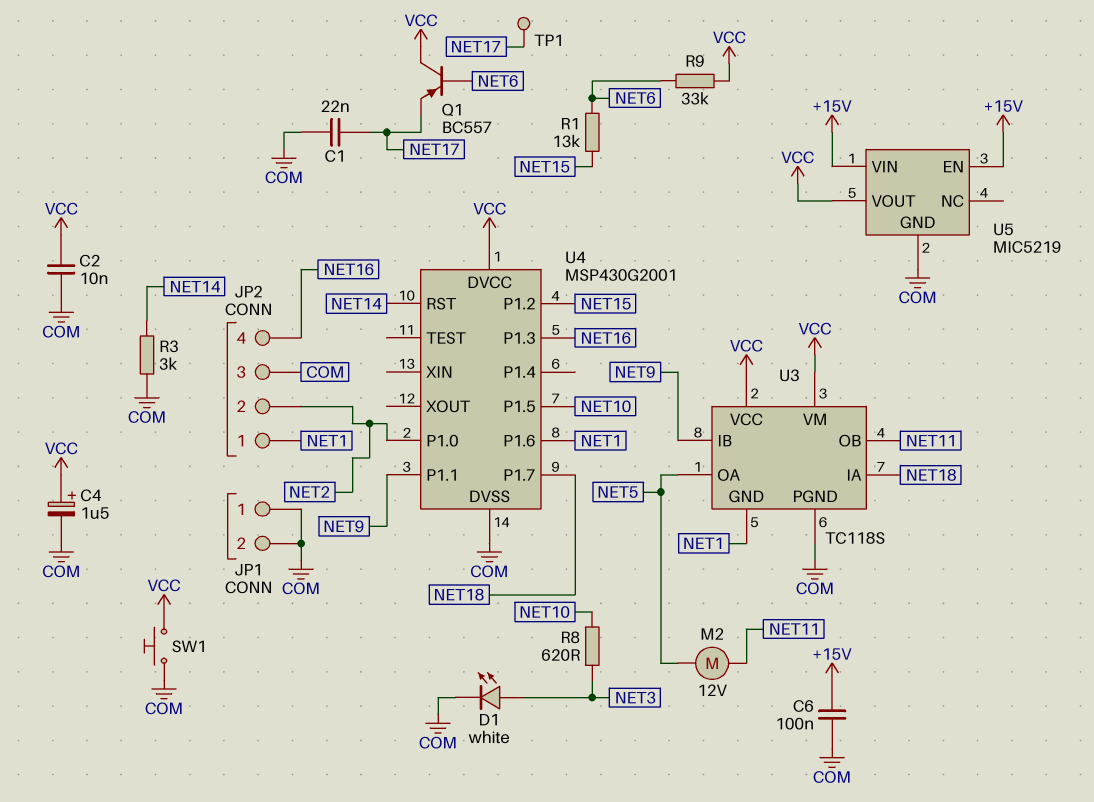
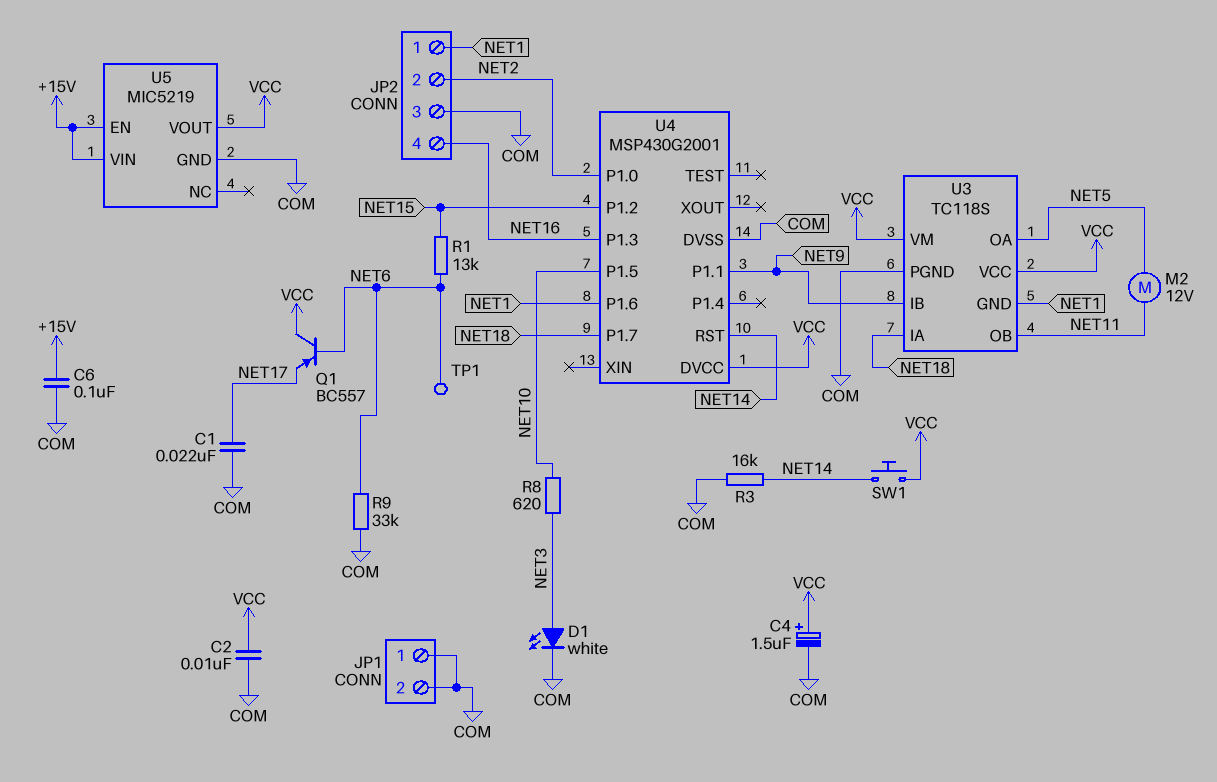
R3: 3k (COM, NET14) -> 16k (COM, NET14)
R9: 33k (NET6, VCC) -> 33k (COM, NET6)
SW1: button (COM, VCC) -> button (NET14, VCC)
TP1: test point (NET17) -> test point (NET6)

